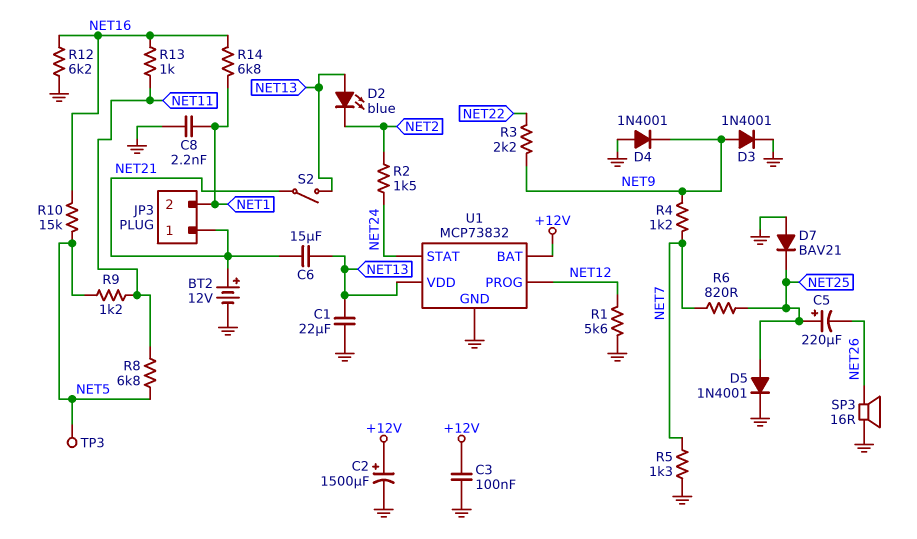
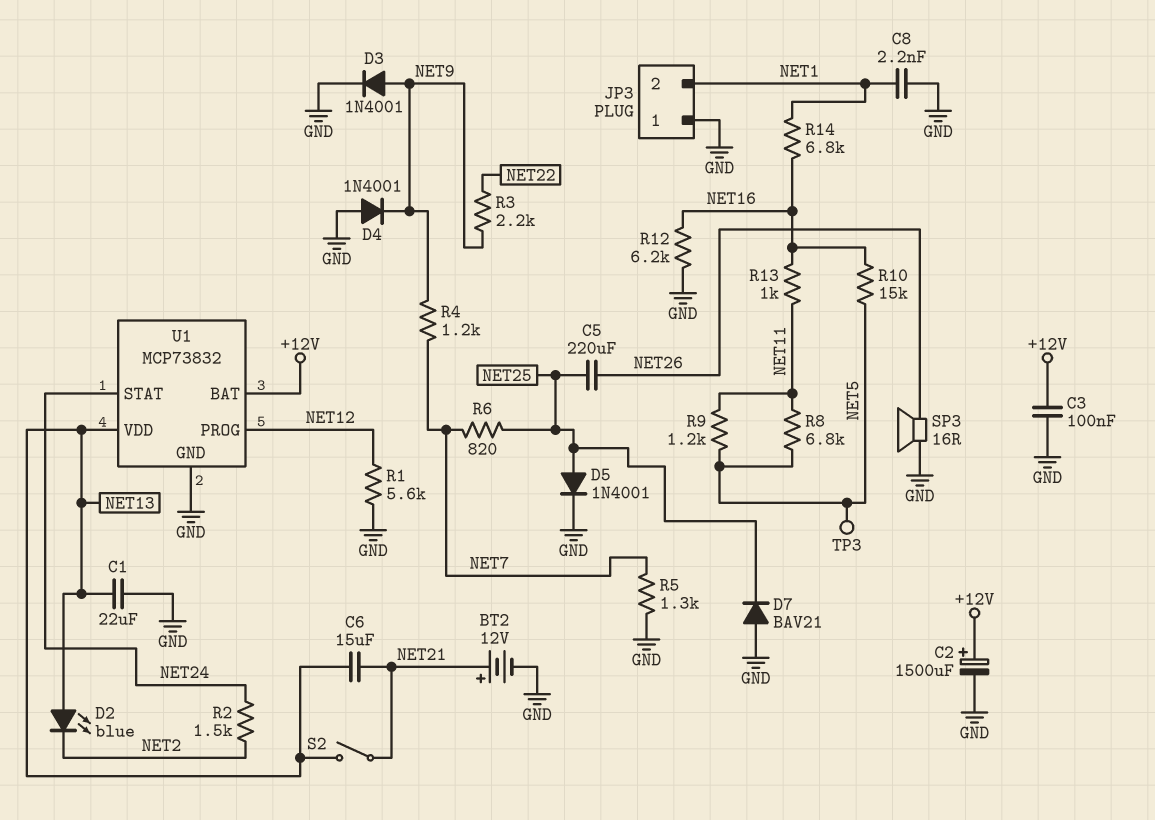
C5: 220uF (plus NET25, minus NET26) -> 220uF (NET25, NET26)
JP3 pin 1: NET21 -> GND

